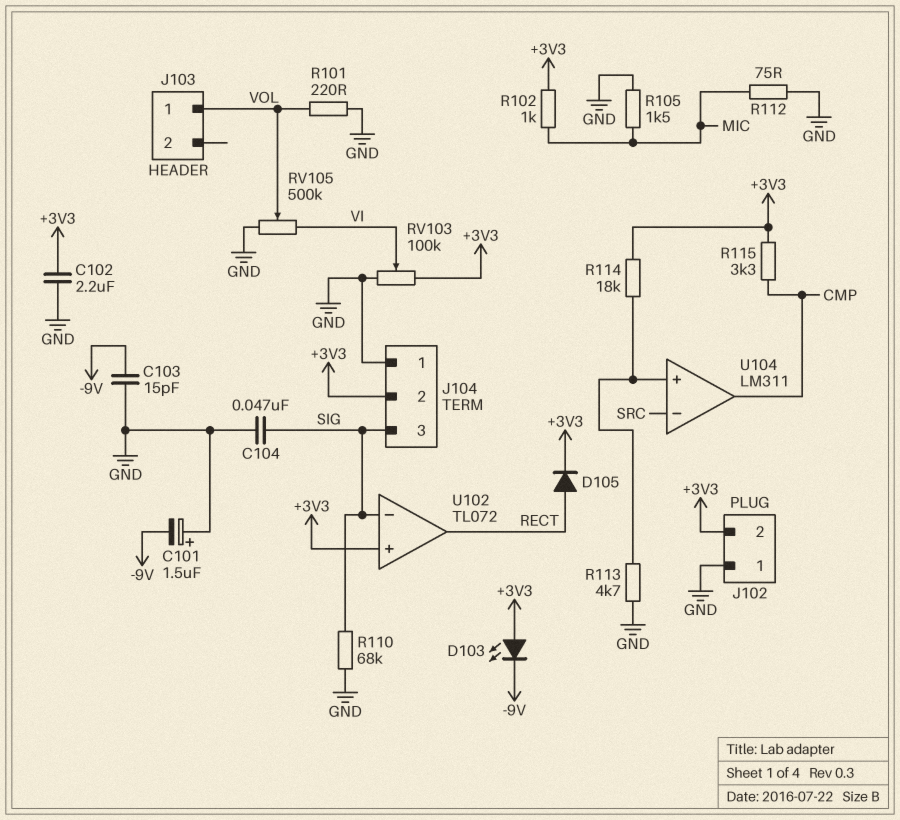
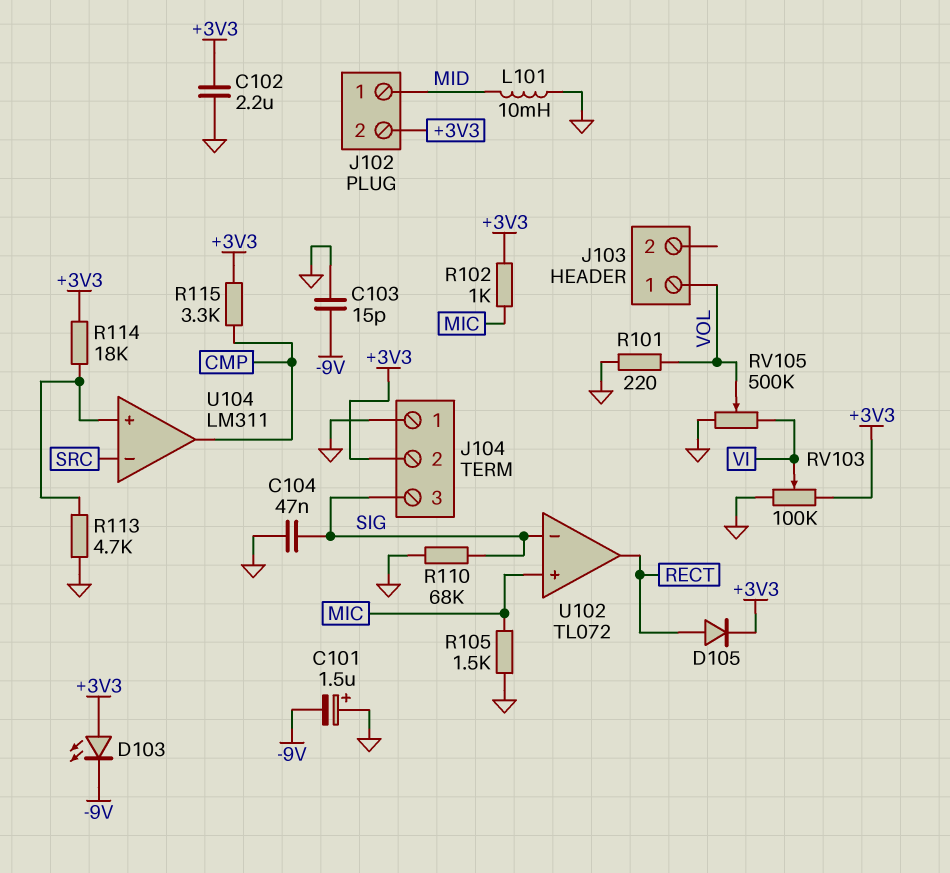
J102 pin 1: GND -> MID
L101: none -> 10mH (GND, MID)
R112: 75 (GND, MIC) -> none
U102 pin in+: +3V3 -> MIC

